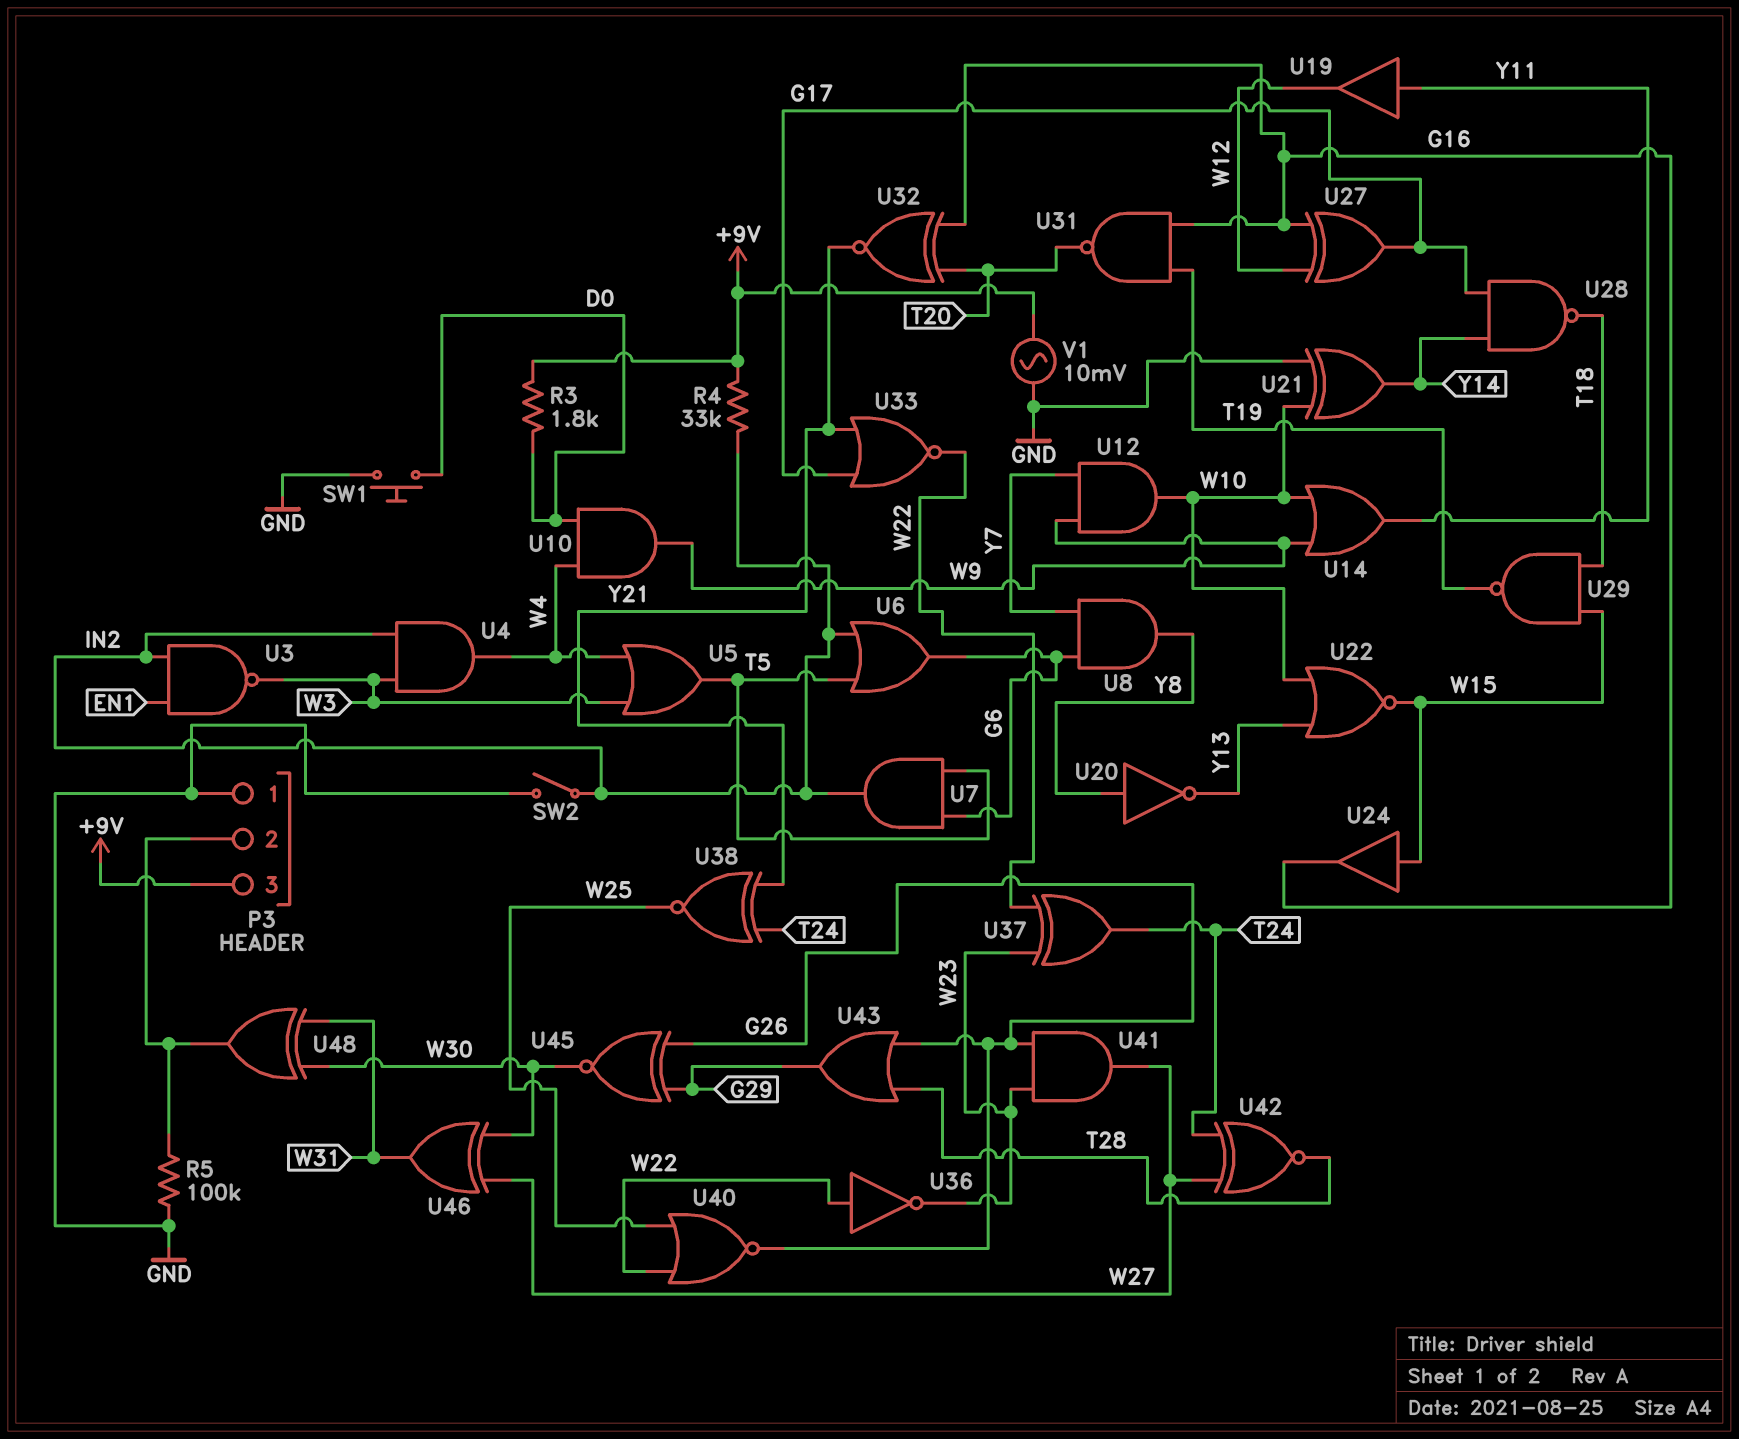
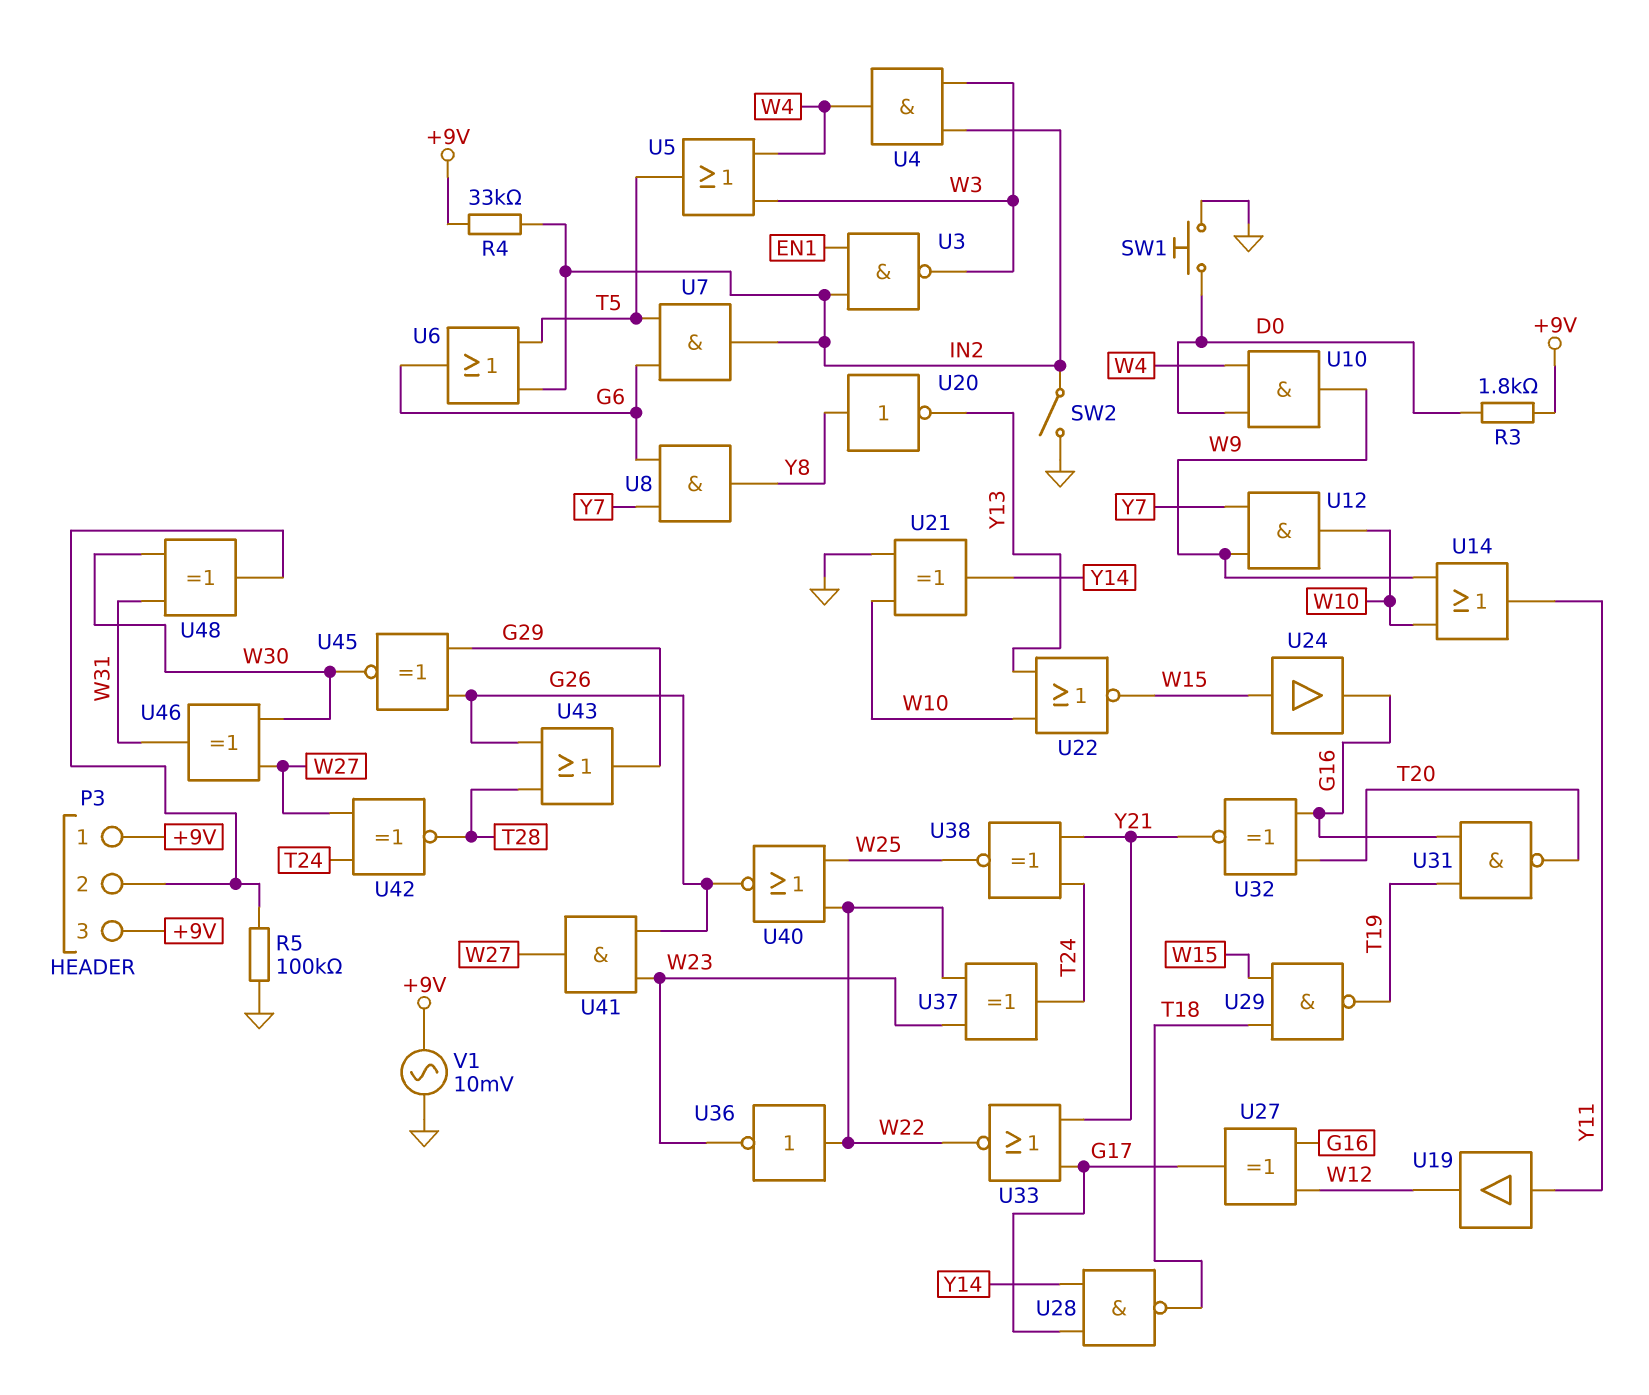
P3 pin 1: GND -> +9V

